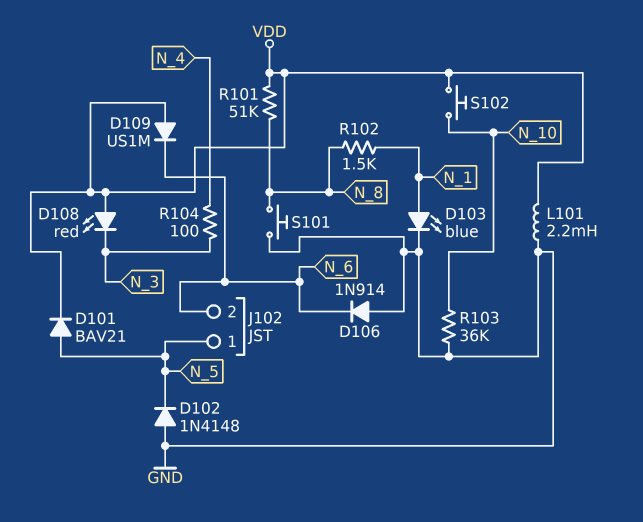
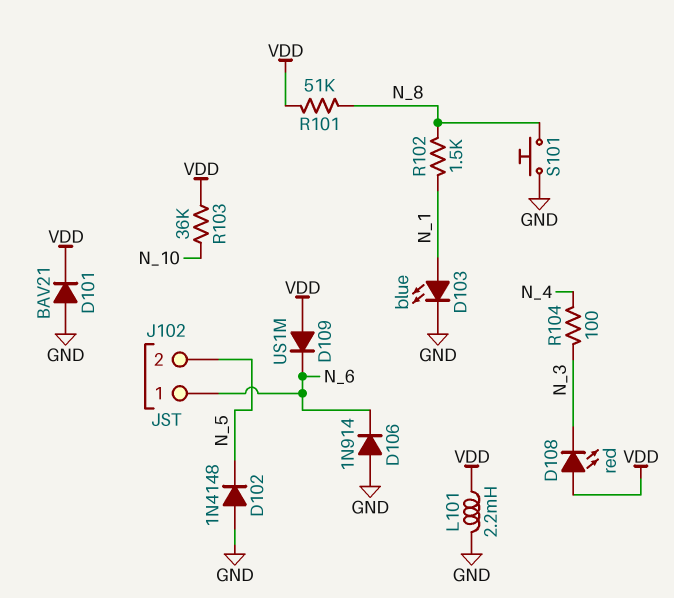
D101: diode BAV21 (A N_5, K VDD) -> diode BAV21 (A GND, K VDD)
J102 pin 1: N_5 -> N_6
J102 pin 2: N_6 -> N_5
R103: 36k (GND, N_10) -> 36k (N_10, VDD)
S102: button (N_10, VDD) -> none

